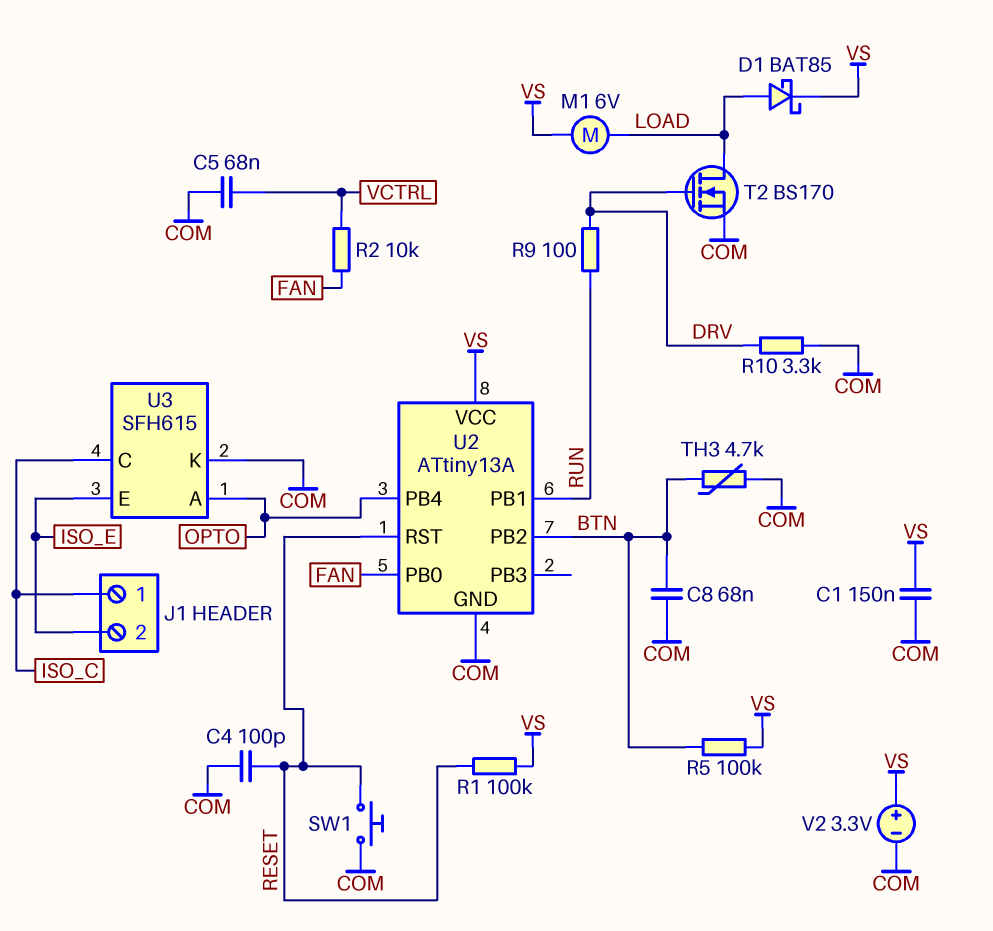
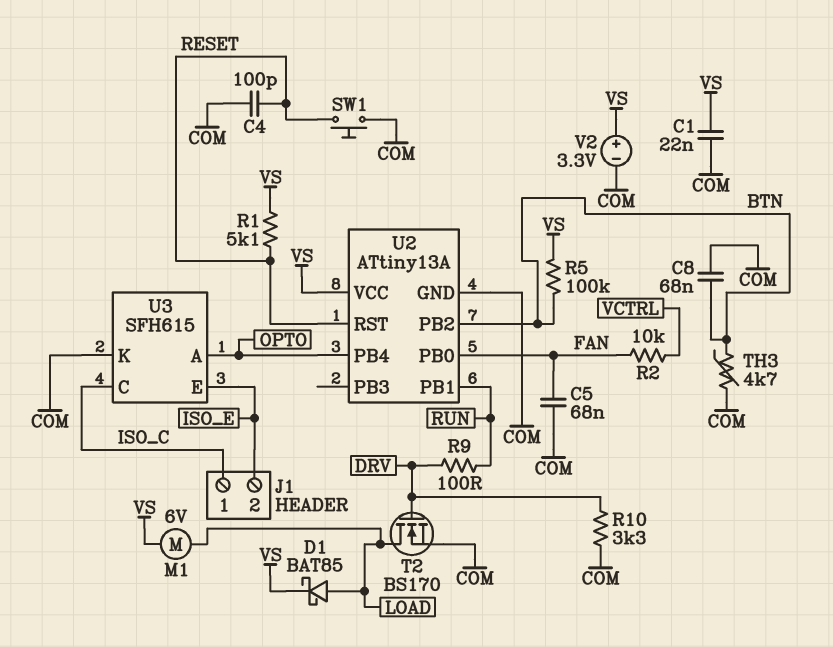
C1: 150nF (COM, VS) -> 22nF (COM, VS)
C5: 68nF (COM, VCTRL) -> 68nF (COM, FAN)
R1: 100k (RESET, VS) -> 5.1k (RESET, VS)

